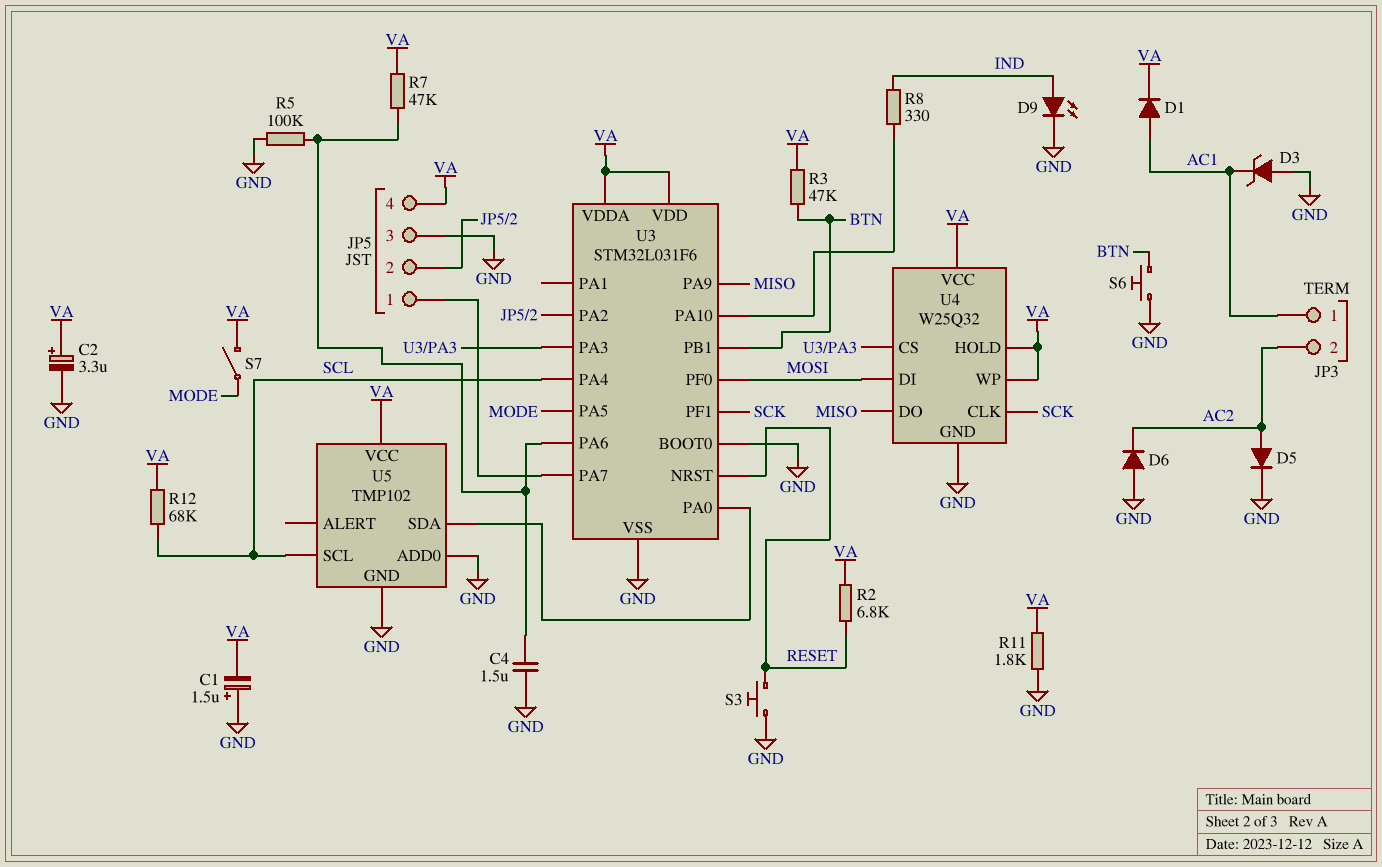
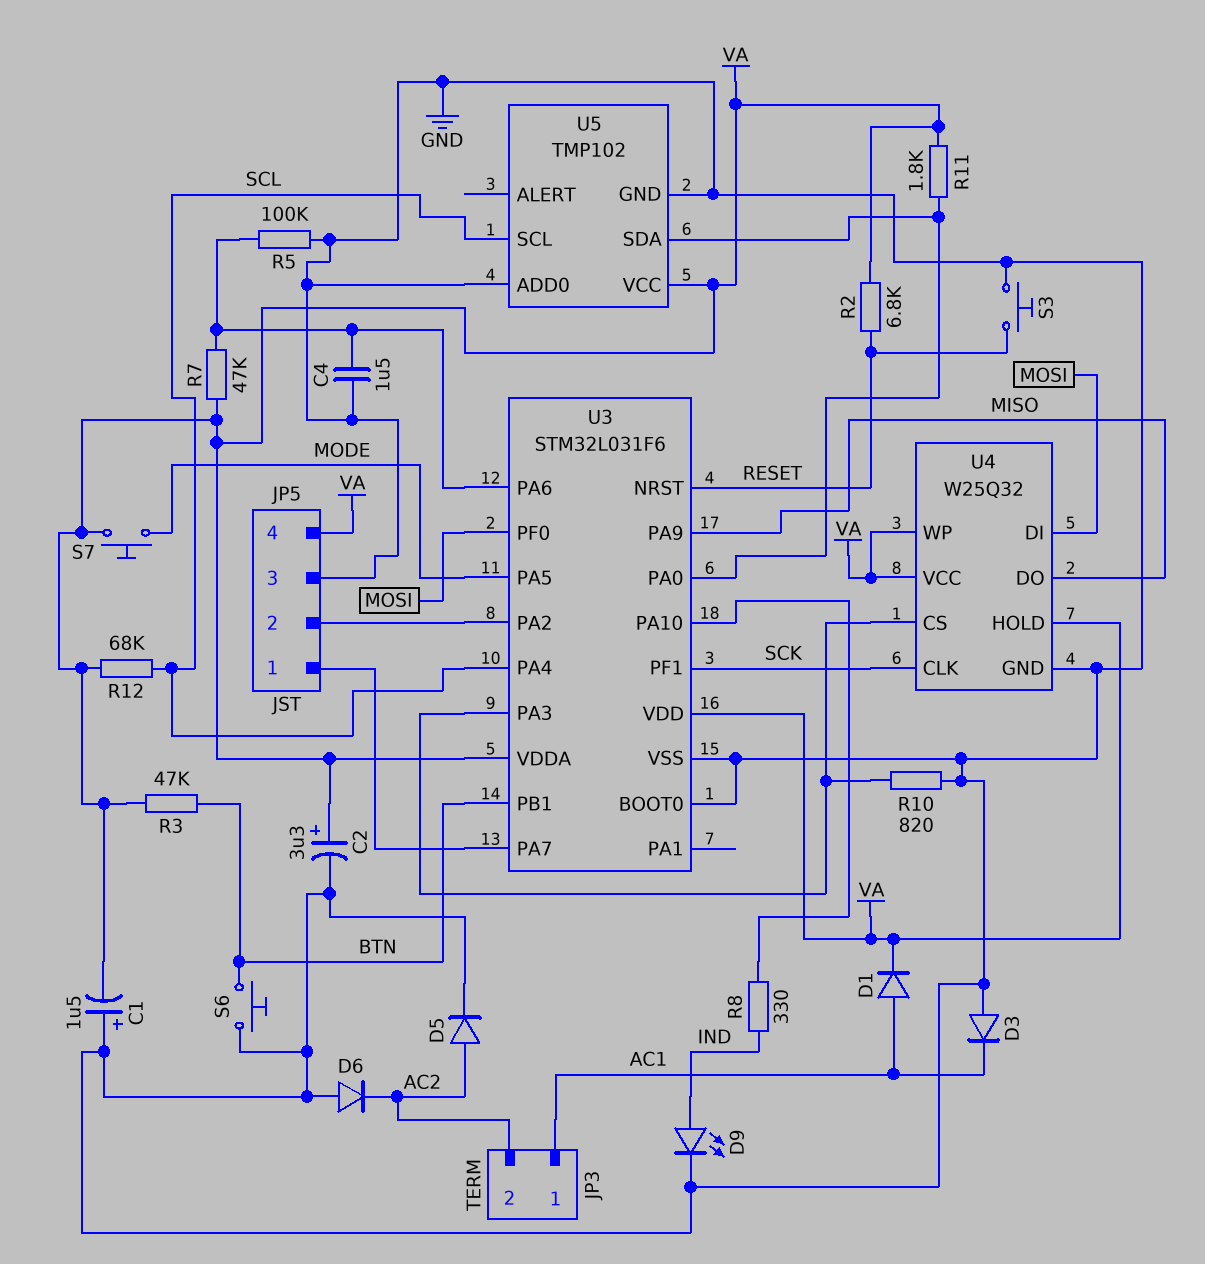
D3: zener (A GND, K AC1) -> diode (A GND, K AC1)
R10: none -> 820 (GND, U3/PA3)
R11: 1.8k (GND, VA) -> 1.8k (U3/PA0, VA)
S7: switch (MODE, VA) -> button (MODE, VA)

